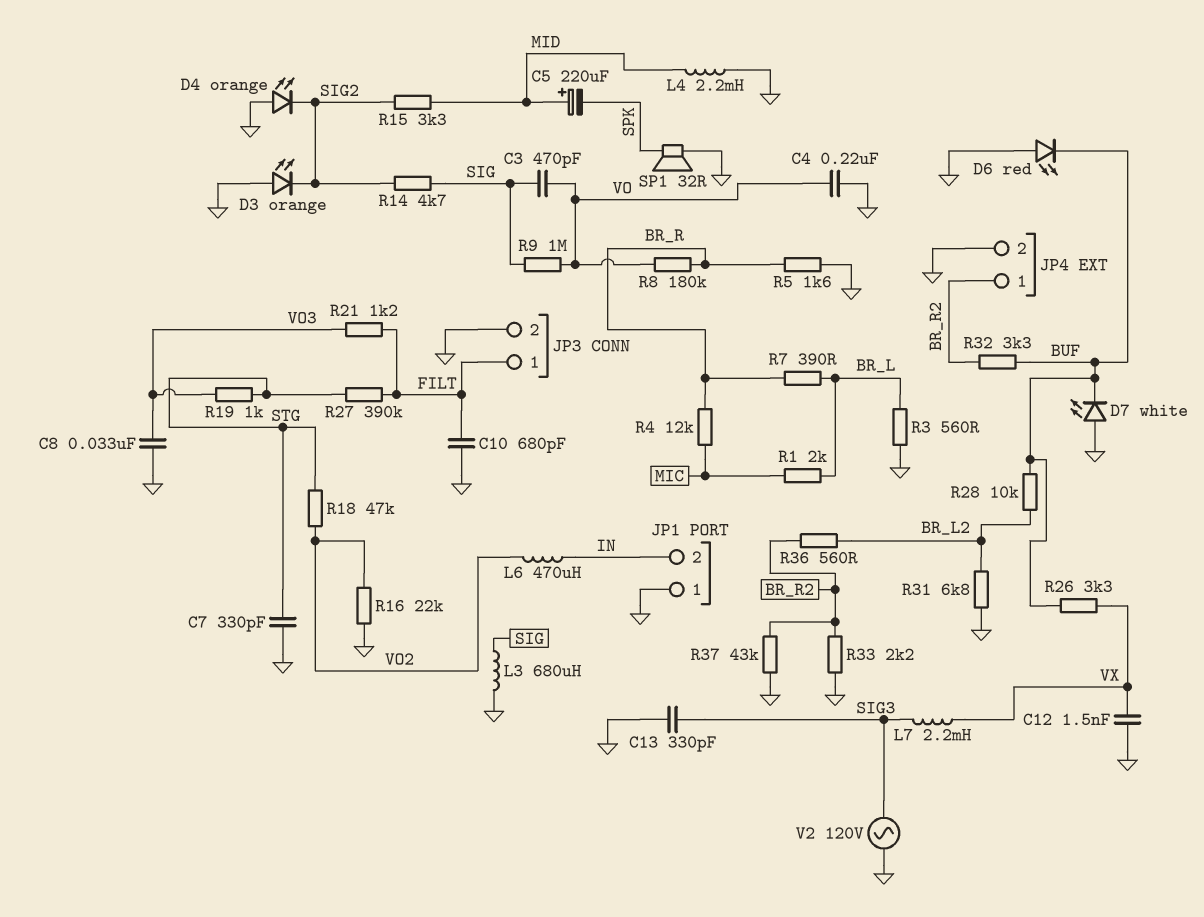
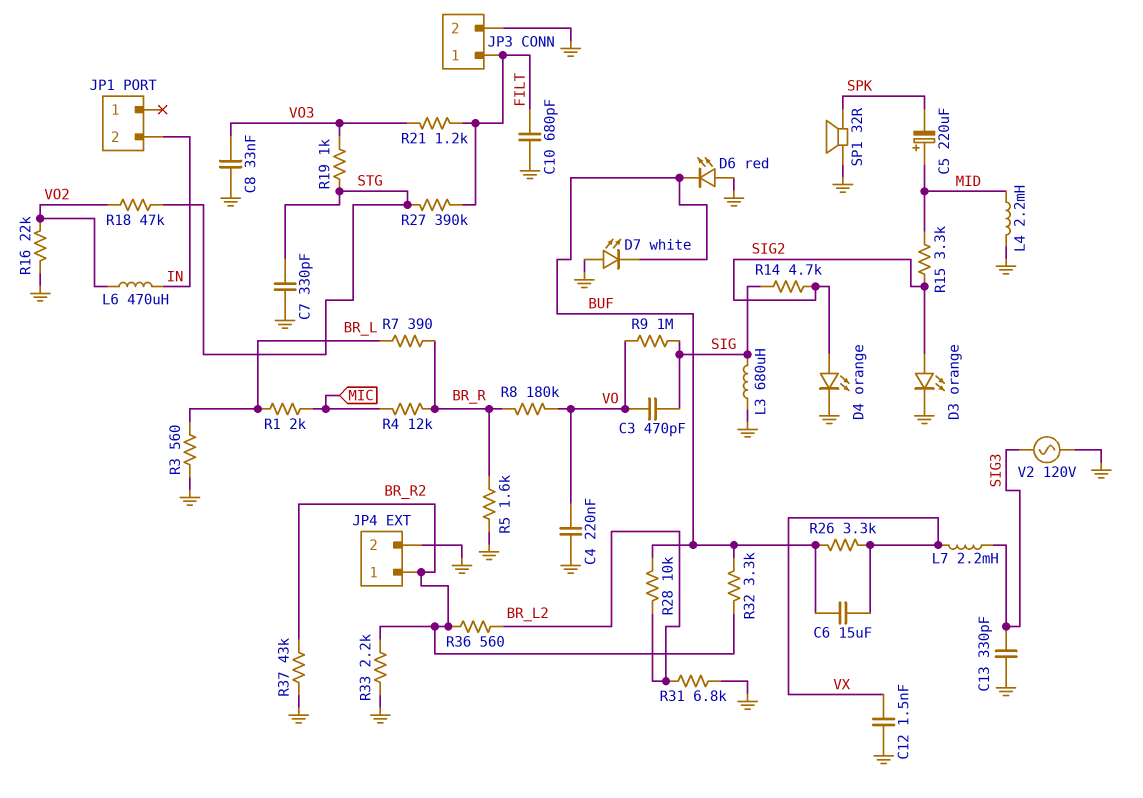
C6: none -> 15uF (BUF, VX)
D3: LED orange (A GND, K SIG2) -> LED orange (A SIG2, K GND)
D4: LED orange (A GND, K SIG2) -> LED orange (A SIG2, K GND)
JP1 pin 1: GND -> none

